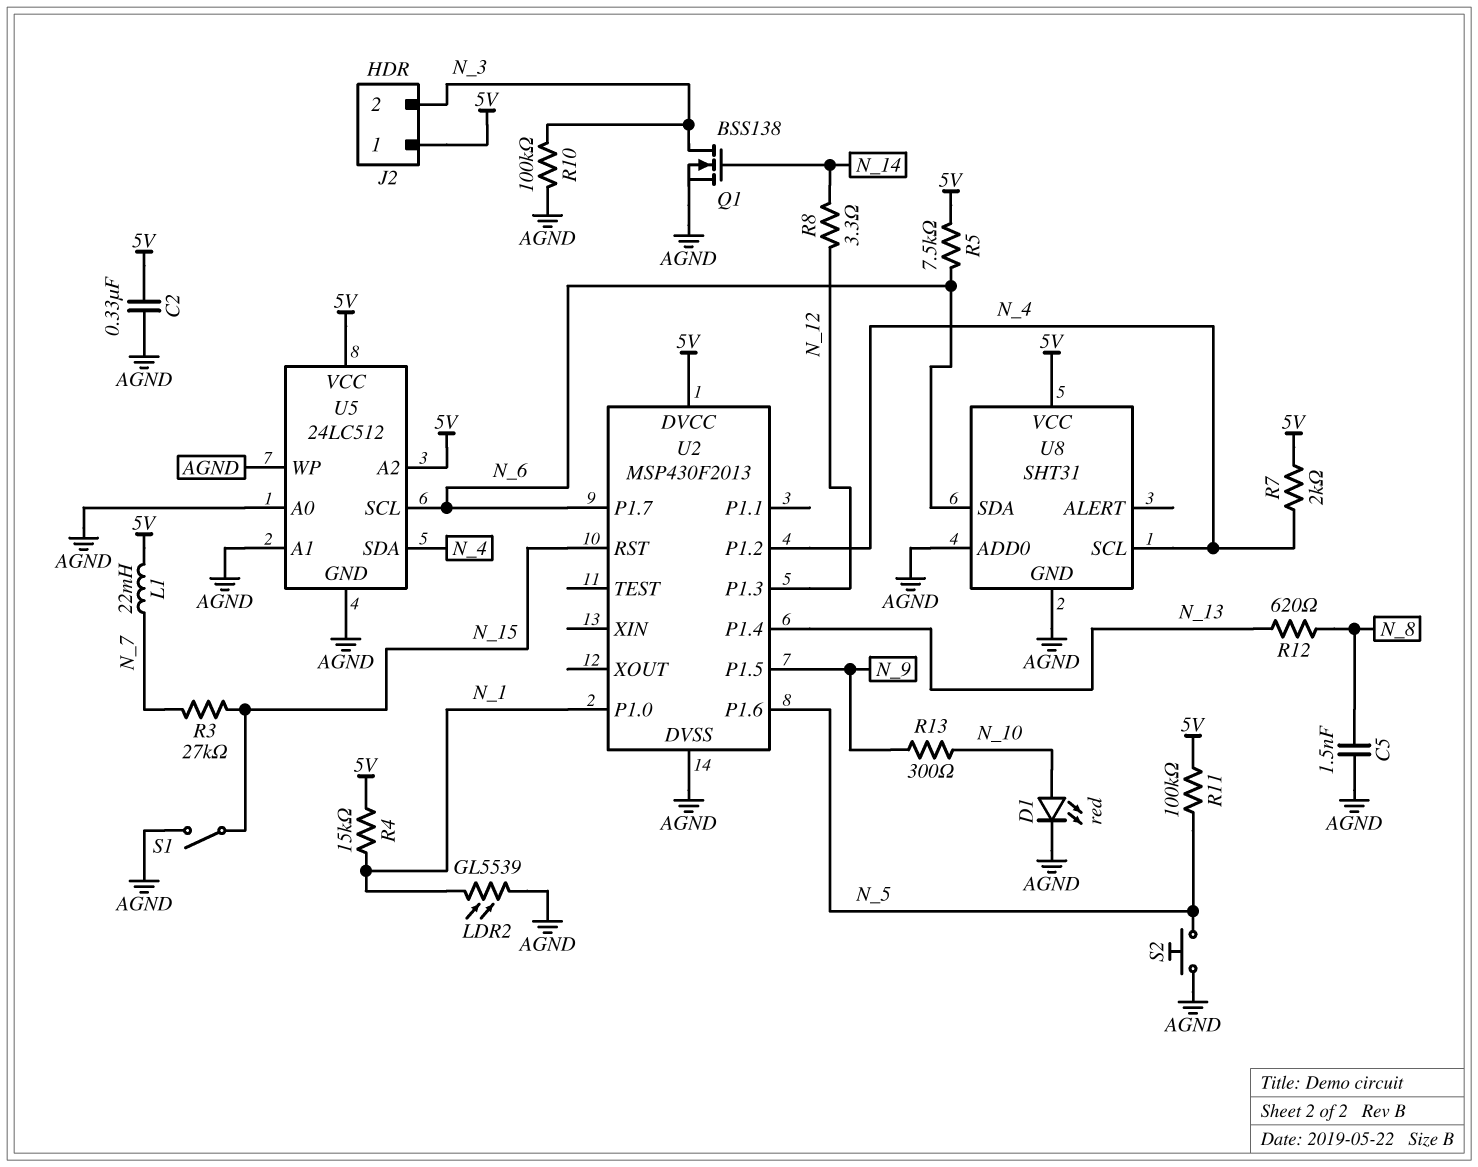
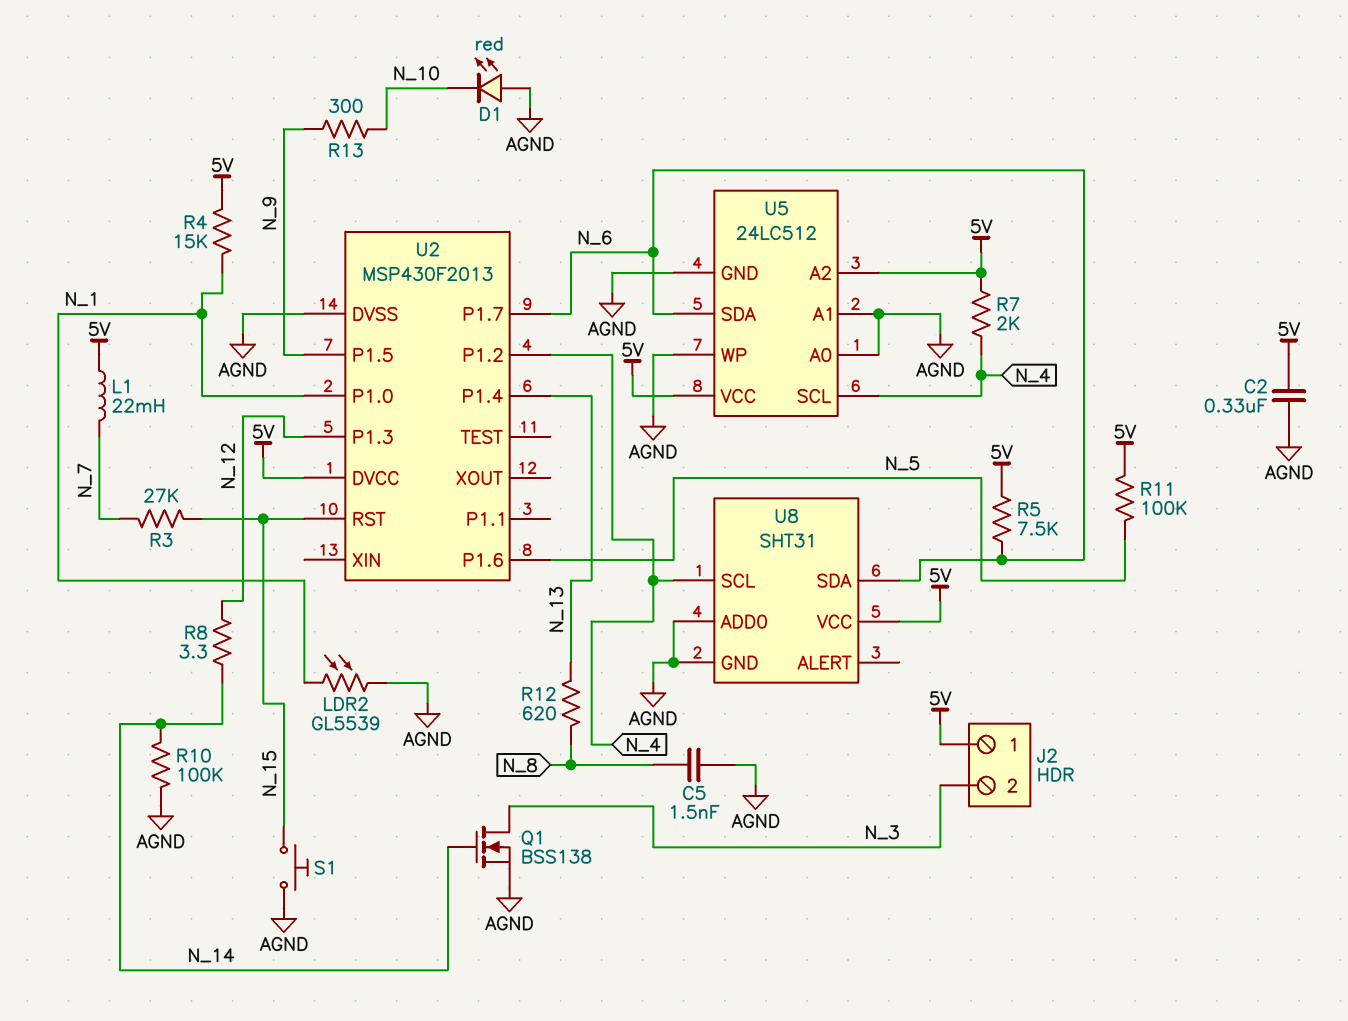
D1: LED red (A N_10, K AGND) -> LED red (A AGND, K N_10)
R10: 100k (AGND, N_3) -> 100k (AGND, N_14)
S1: switch (AGND, N_15) -> button (AGND, N_15)
S2: button (AGND, N_5) -> none
U5 pin SCL: N_6 -> N_4
U5 pin SDA: N_4 -> N_6

